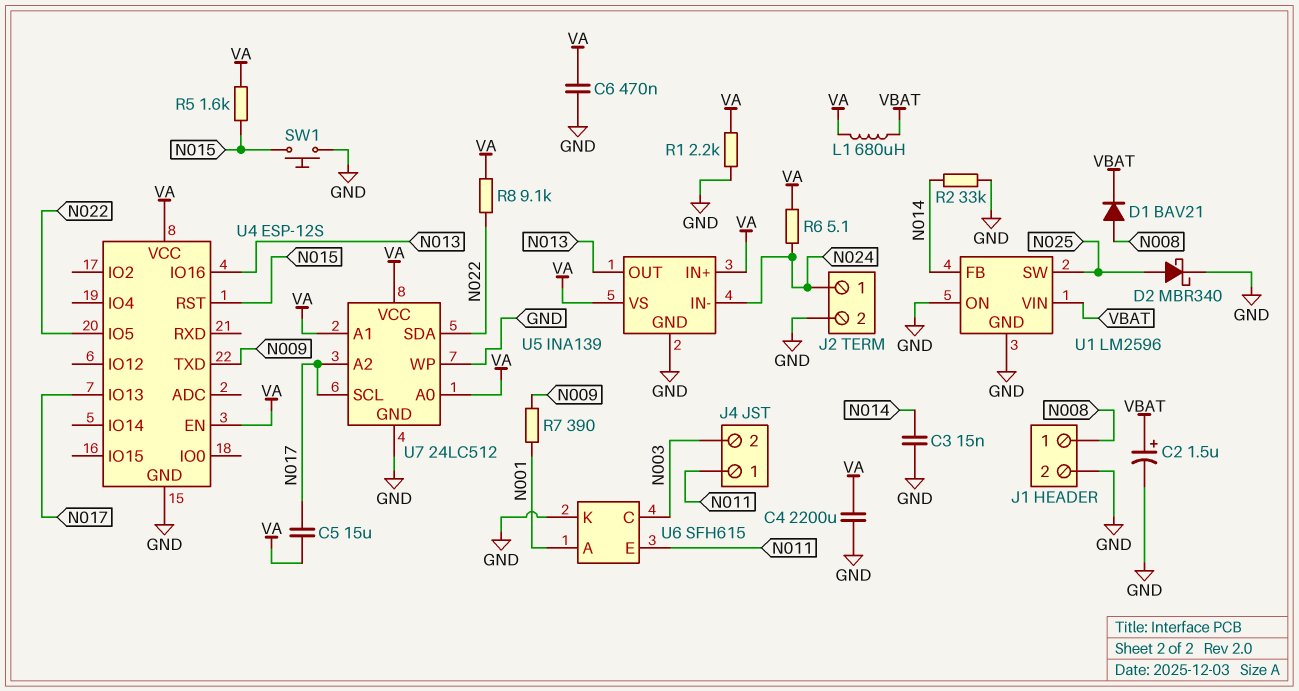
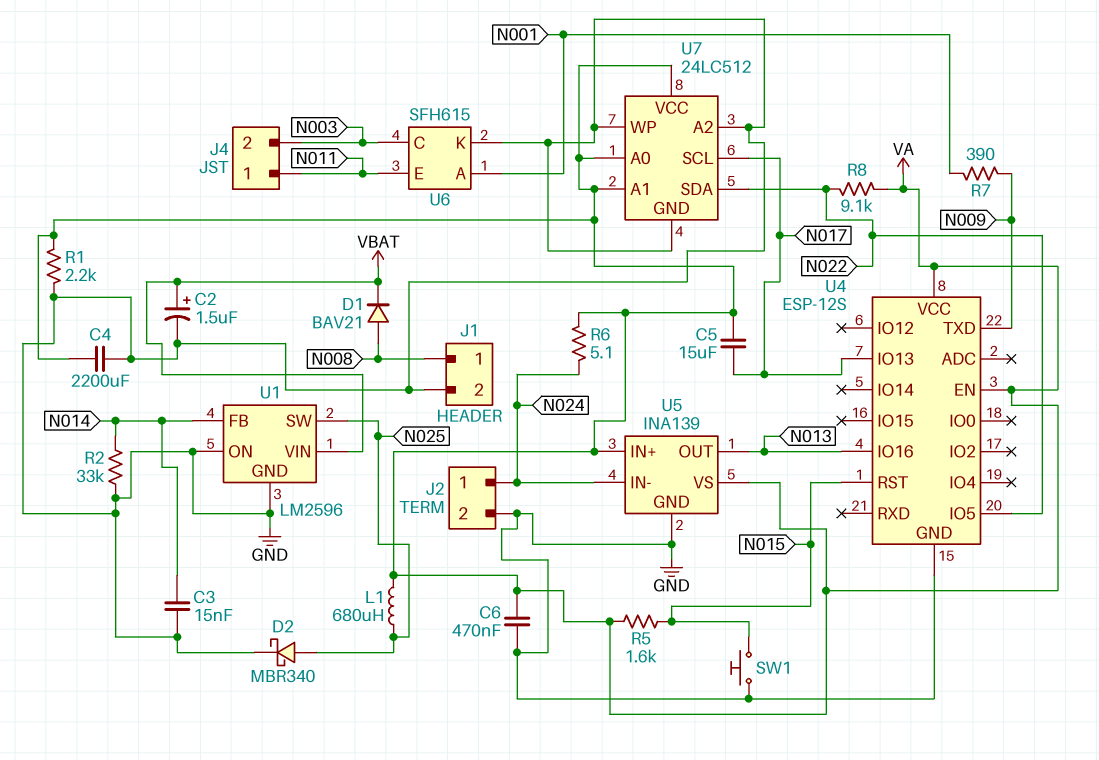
L1: 680uH (VA, VBAT) -> 680uH (N025, VA)
U7 pin A2: N017 -> GND

